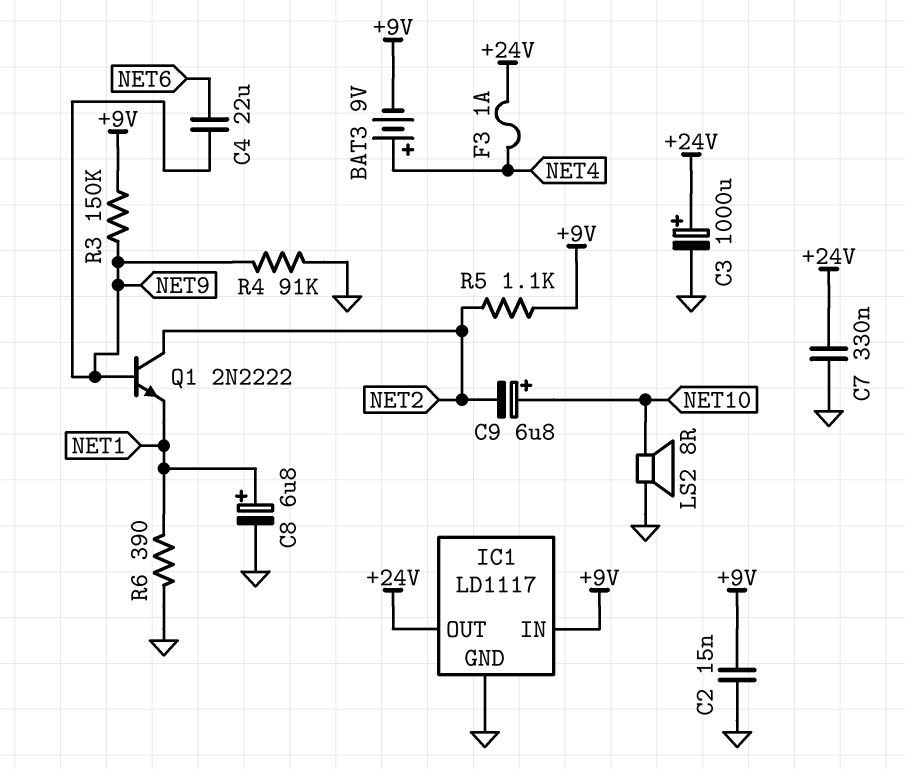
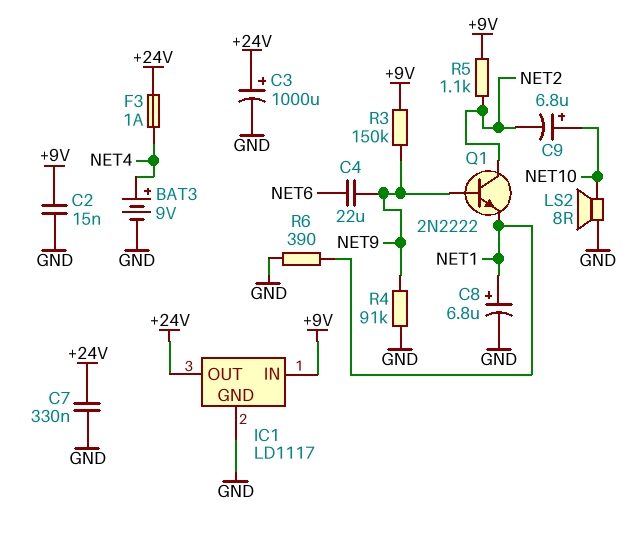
BAT3: 9V (plus NET4, minus +9V) -> 9V (plus NET4, minus GND)

